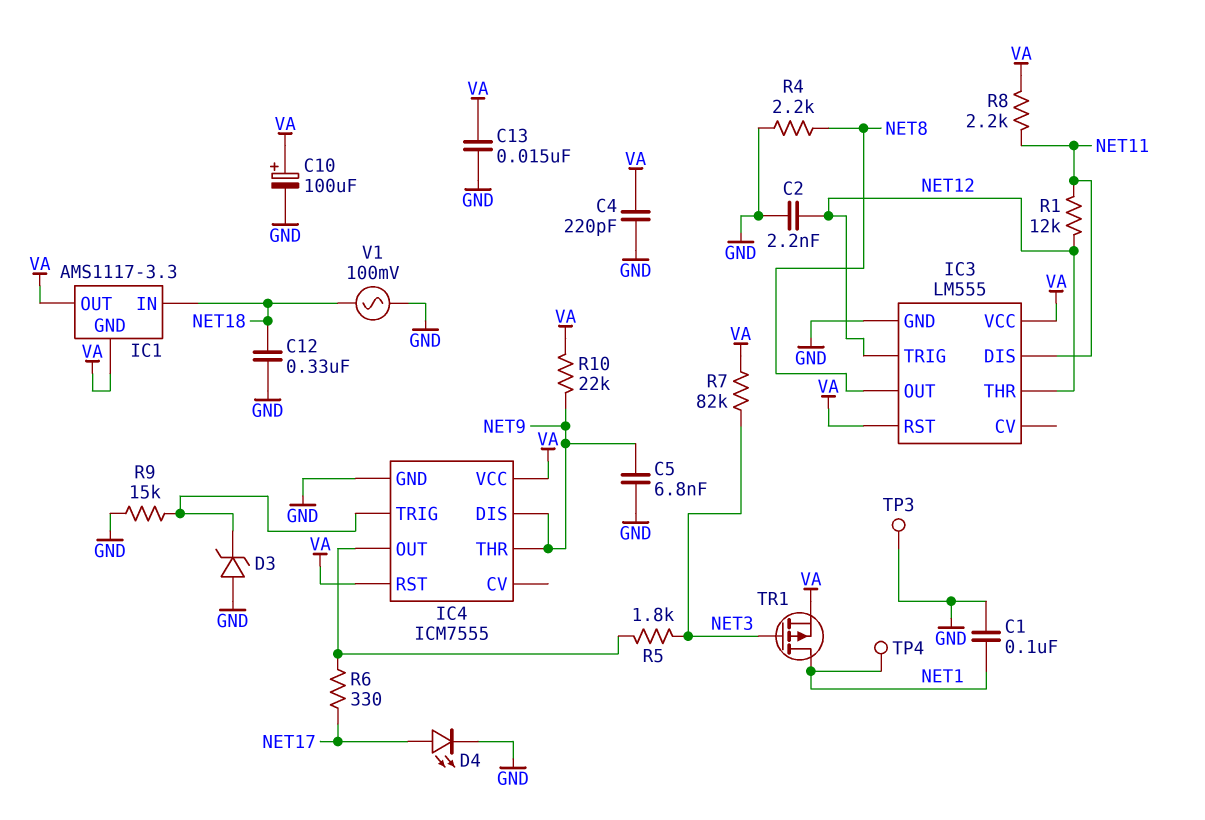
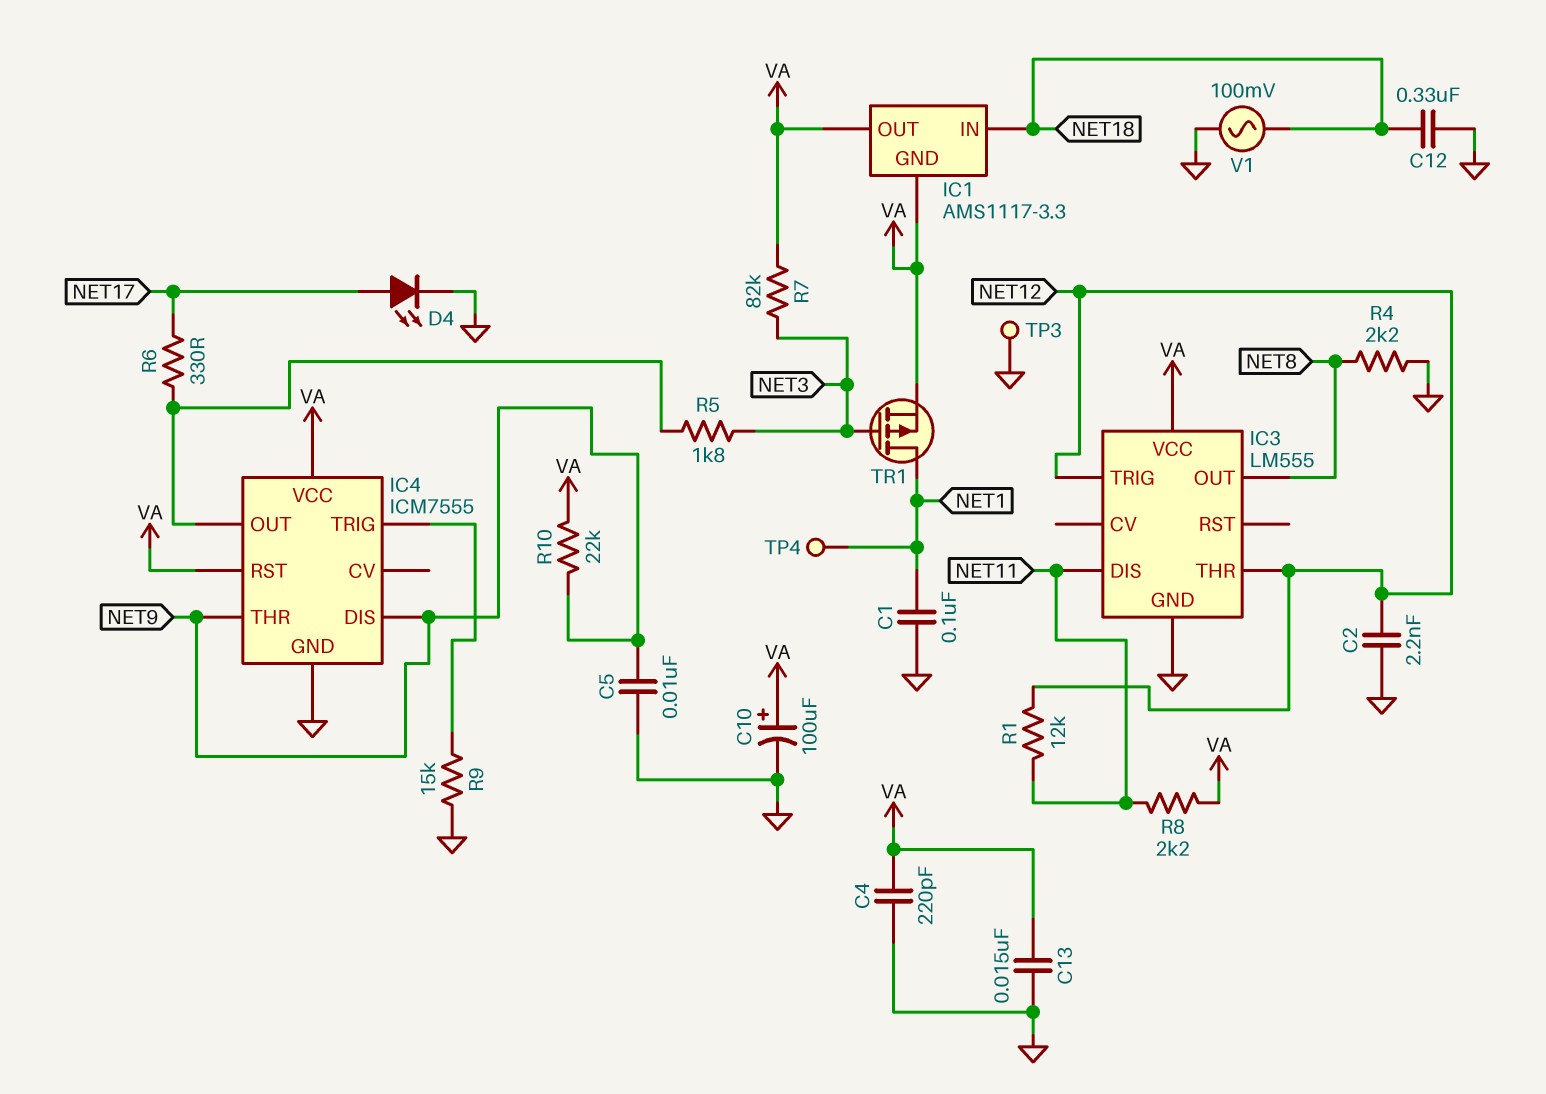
C5: 6.8nF (GND, NET9) -> 10nF (GND, NET9)
D3: zener (A GND, K IC4/TRIG) -> none
IC3 pin RST: VA -> none

